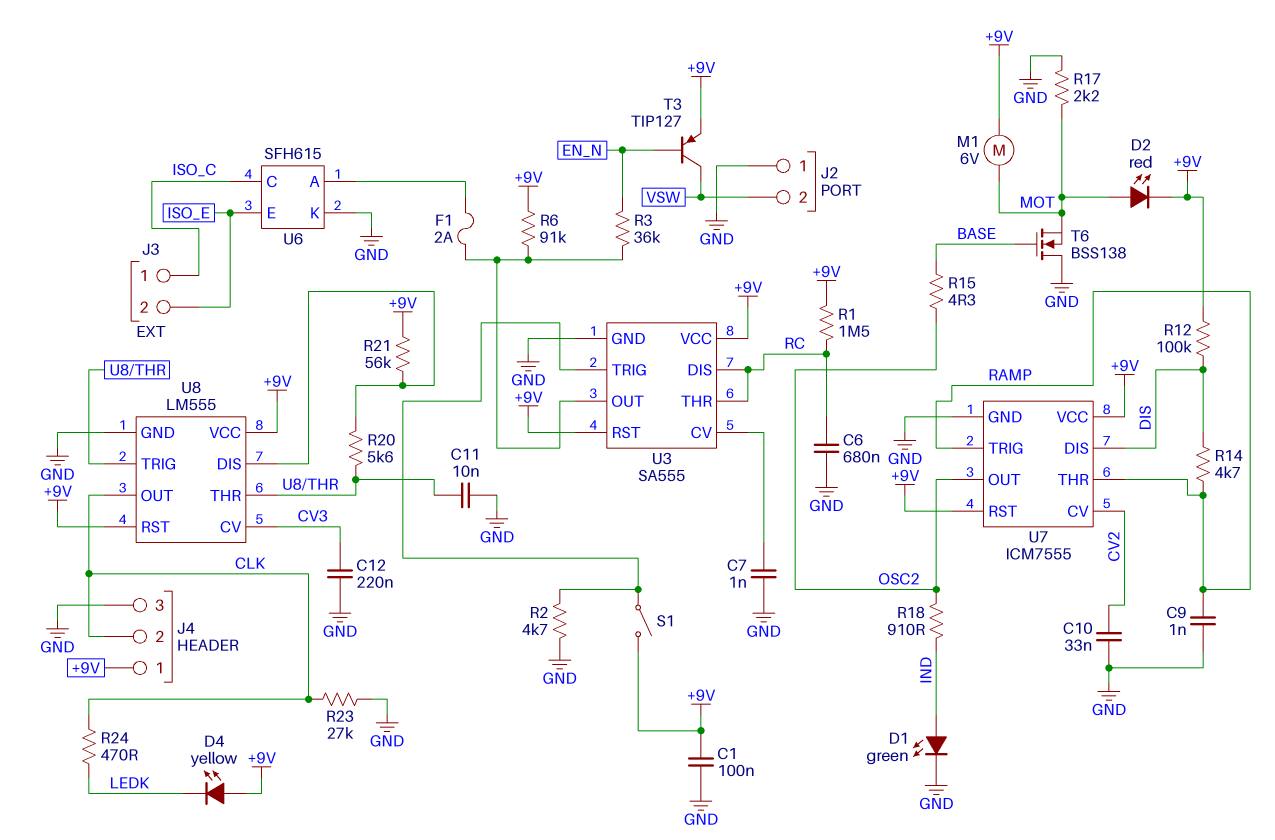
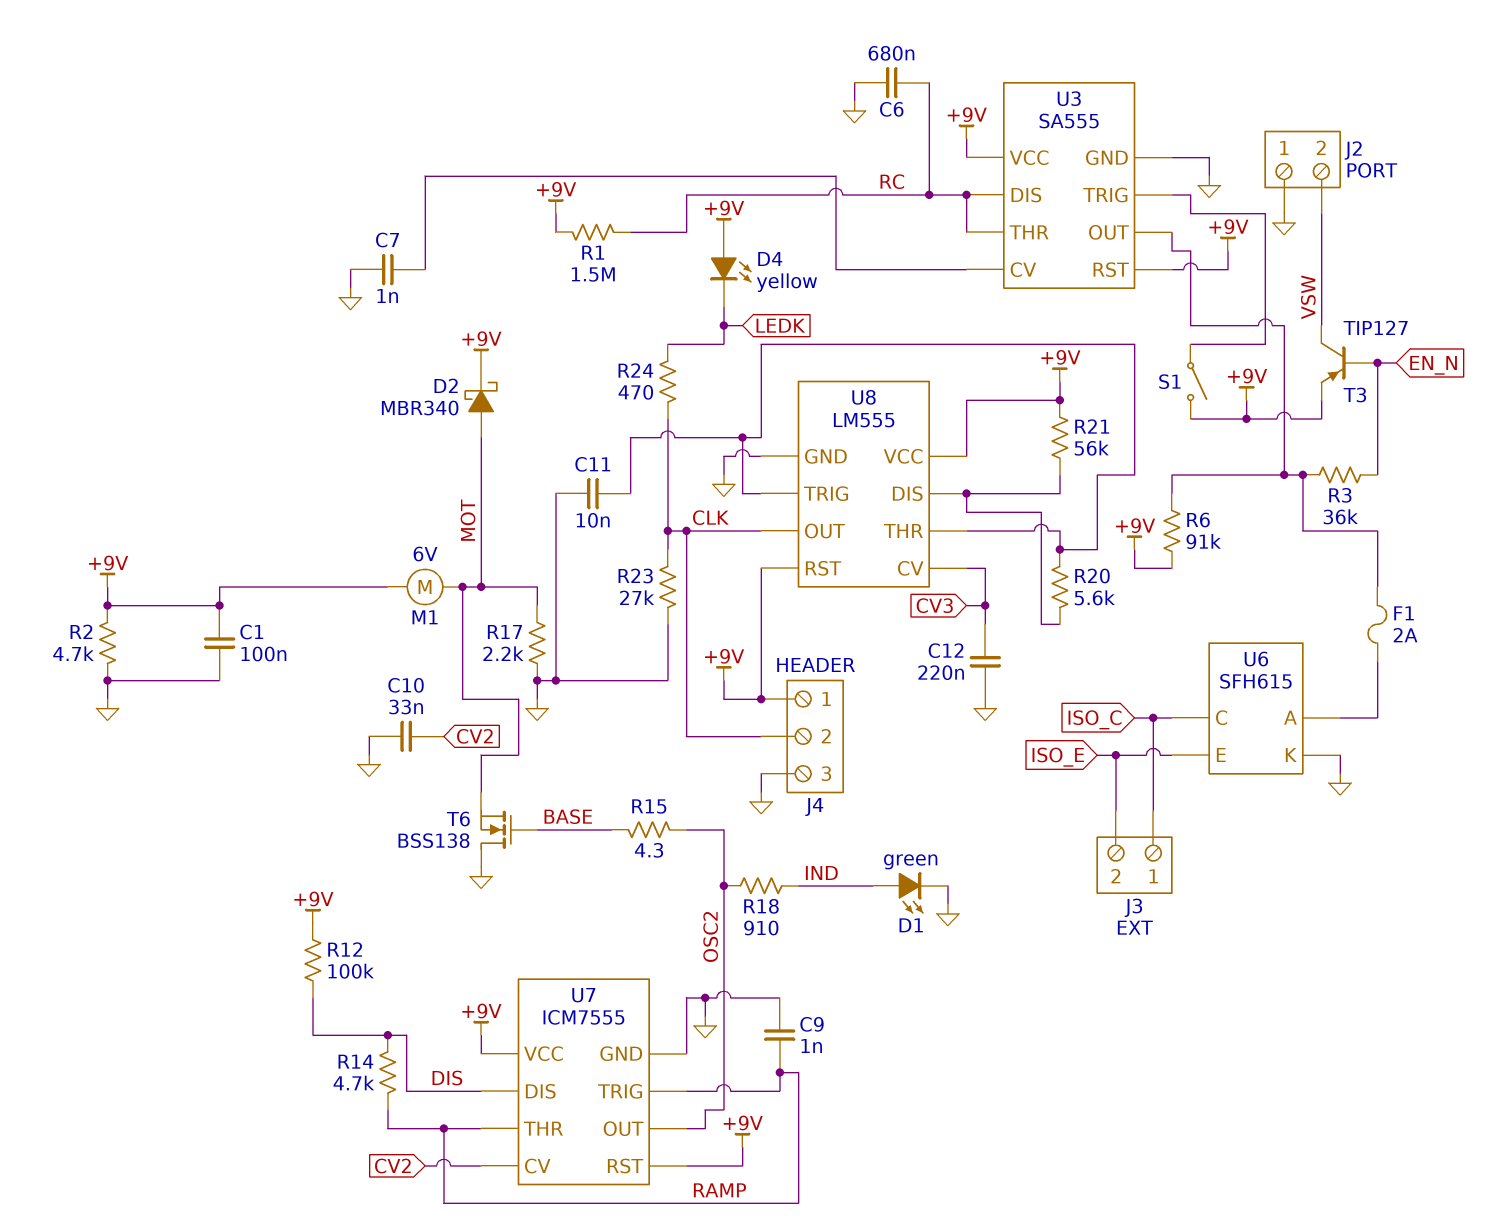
D2: LED red (A MOT, K +9V) -> schottky MBR340 (A MOT, K +9V)
R2: 4.7k (GND, U3/TRIG) -> 4.7k (+9V, GND)

